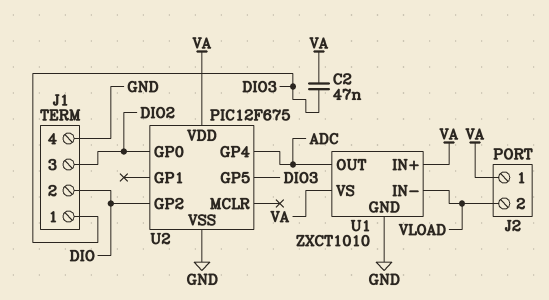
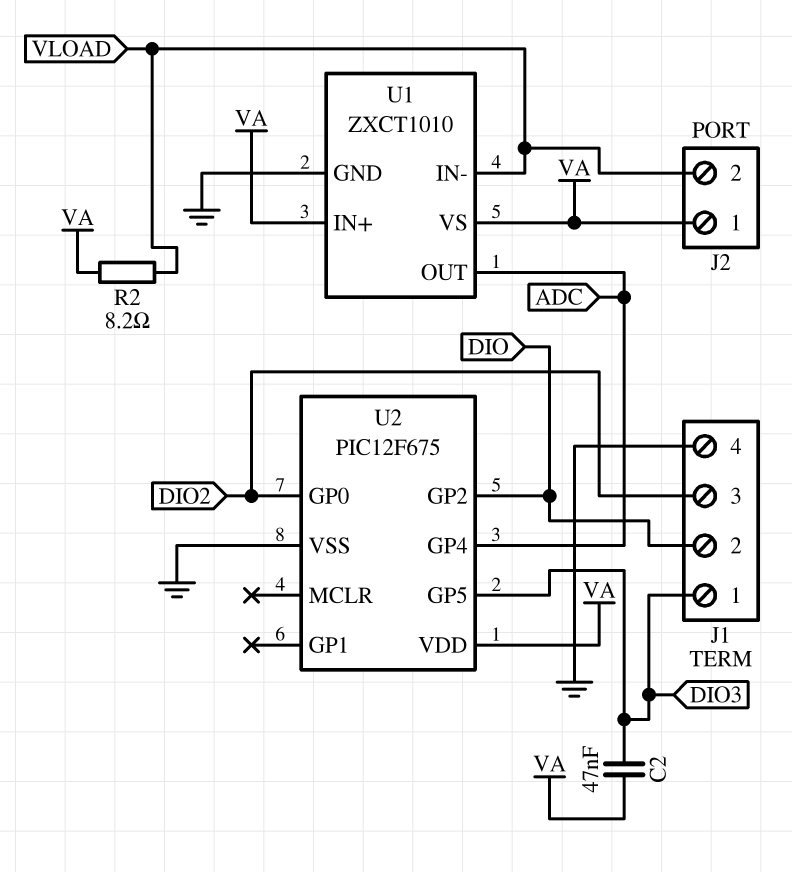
R2: none -> 8.2 (VA, VLOAD)

